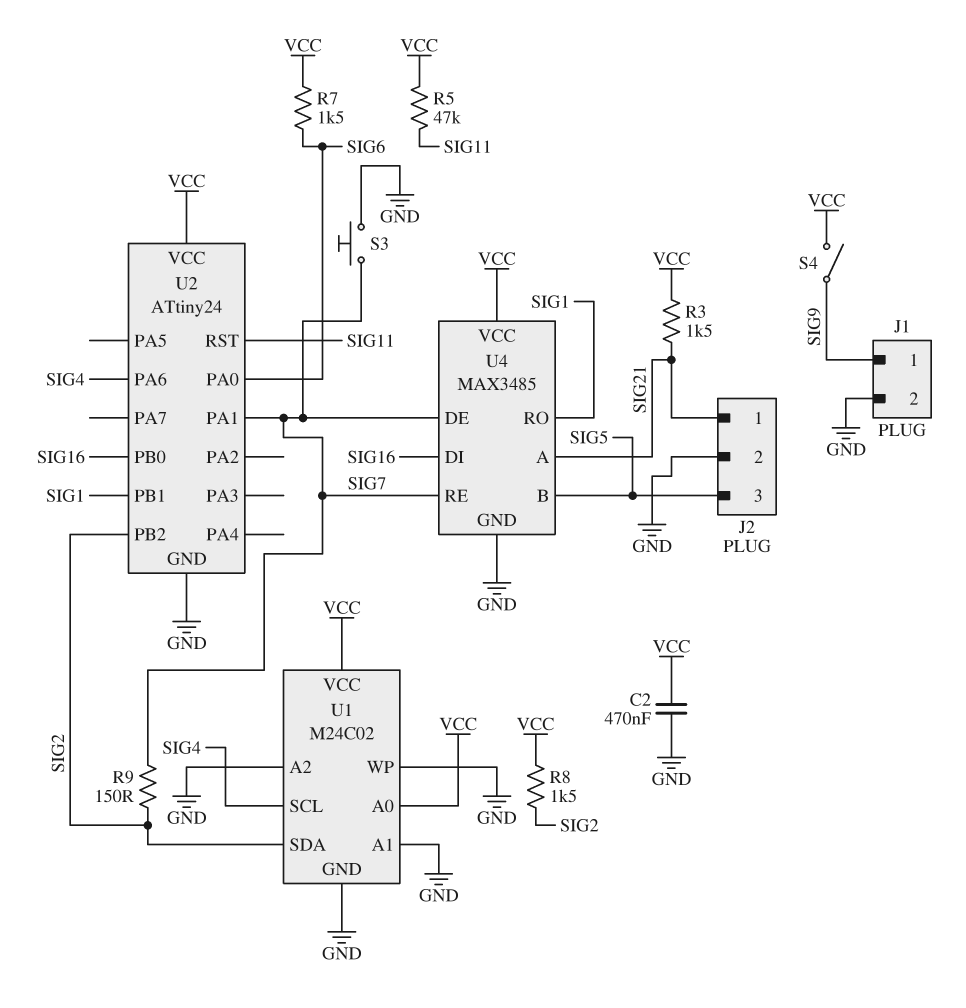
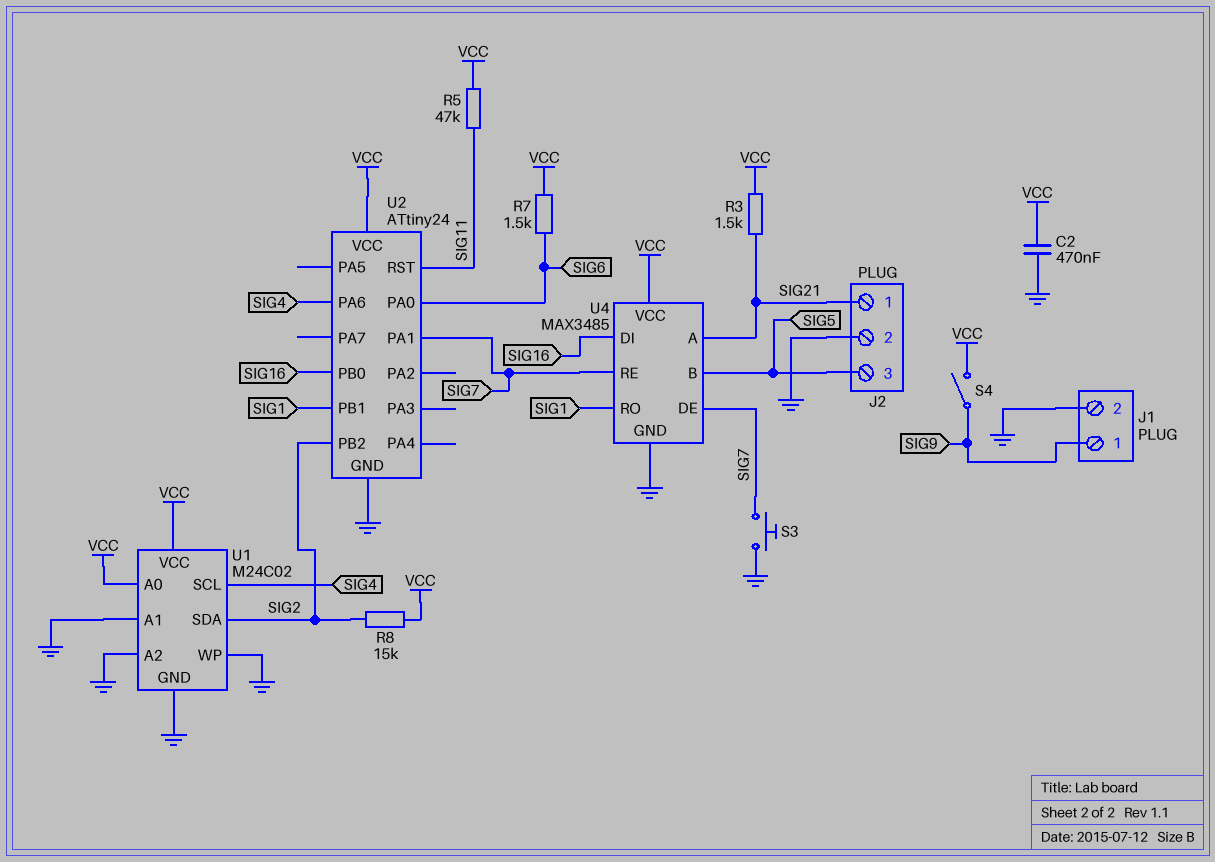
R8: 1.5k (SIG2, VCC) -> 15k (SIG2, VCC)
R9: 150 (SIG2, SIG7) -> none

